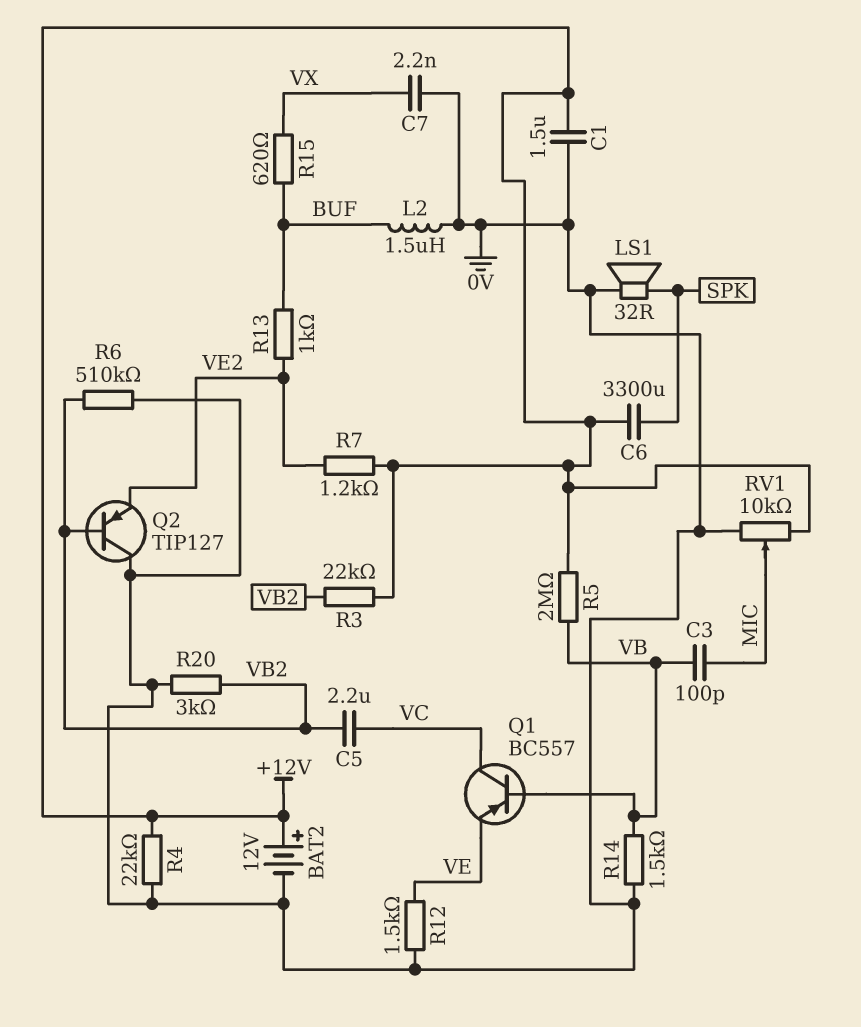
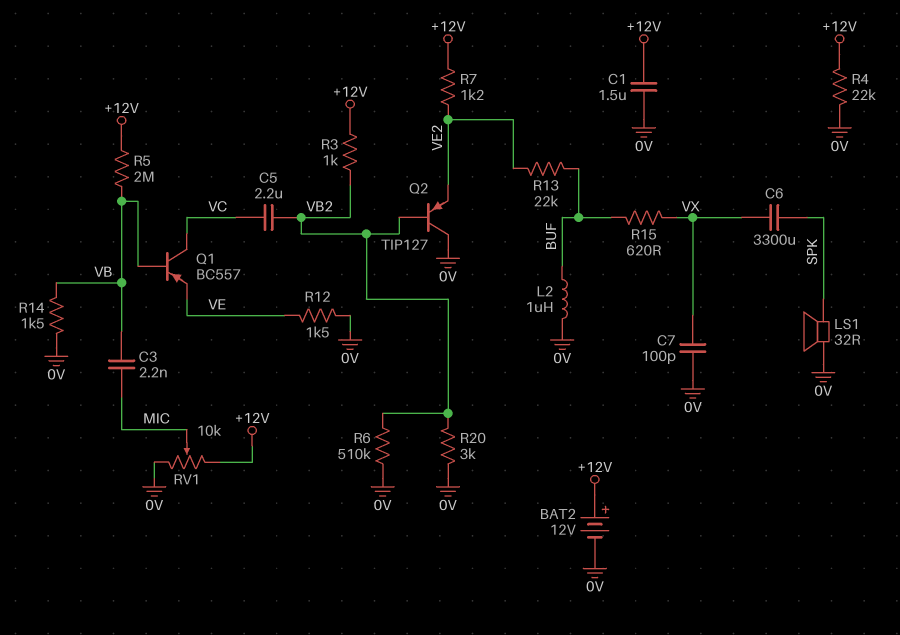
C3: 100pF (MIC, VB) -> 2.2nF (MIC, VB)
C6: 3300uF (+12V, SPK) -> 3300uF (SPK, VX)
C7: 2.2nF (0V, VX) -> 100pF (0V, VX)
L2: 1.5uH (0V, BUF) -> 1uH (0V, BUF)
R3: 22k (+12V, VB2) -> 1k (+12V, VB2)
R13: 1k (BUF, VE2) -> 22k (BUF, VE2)

